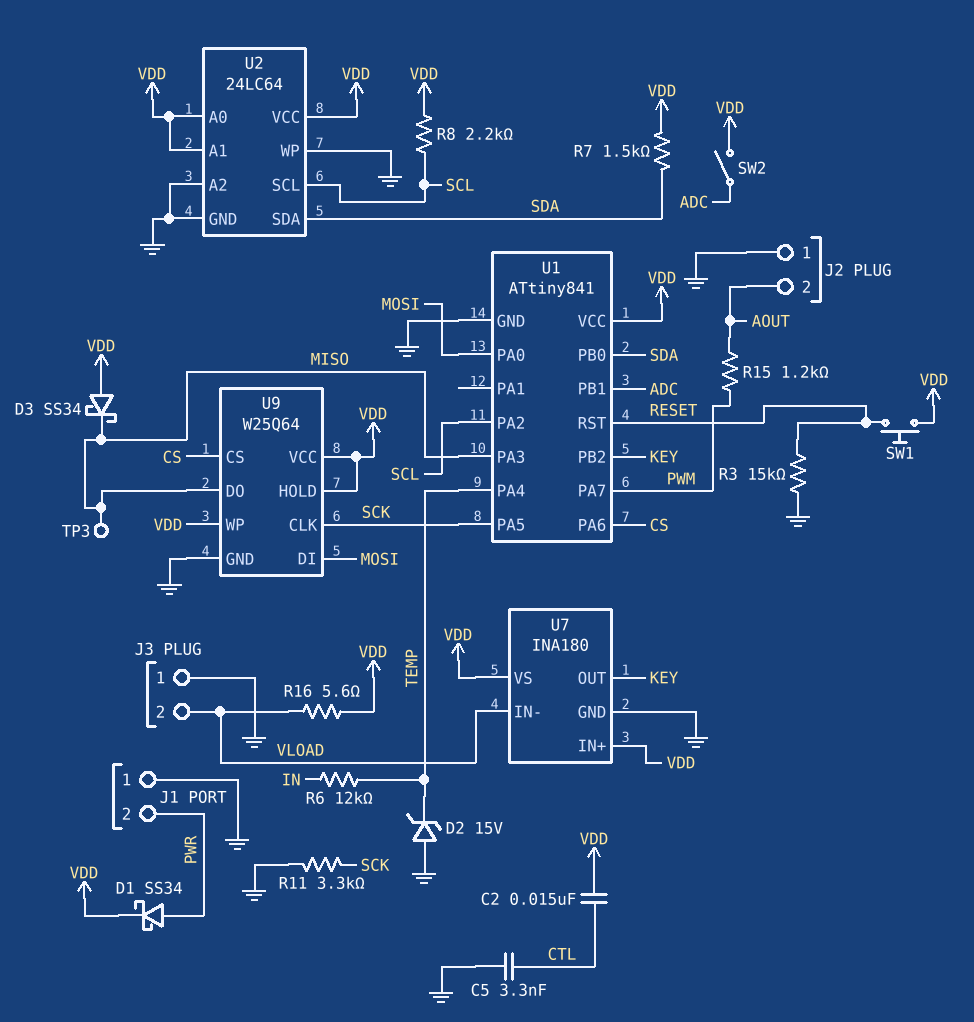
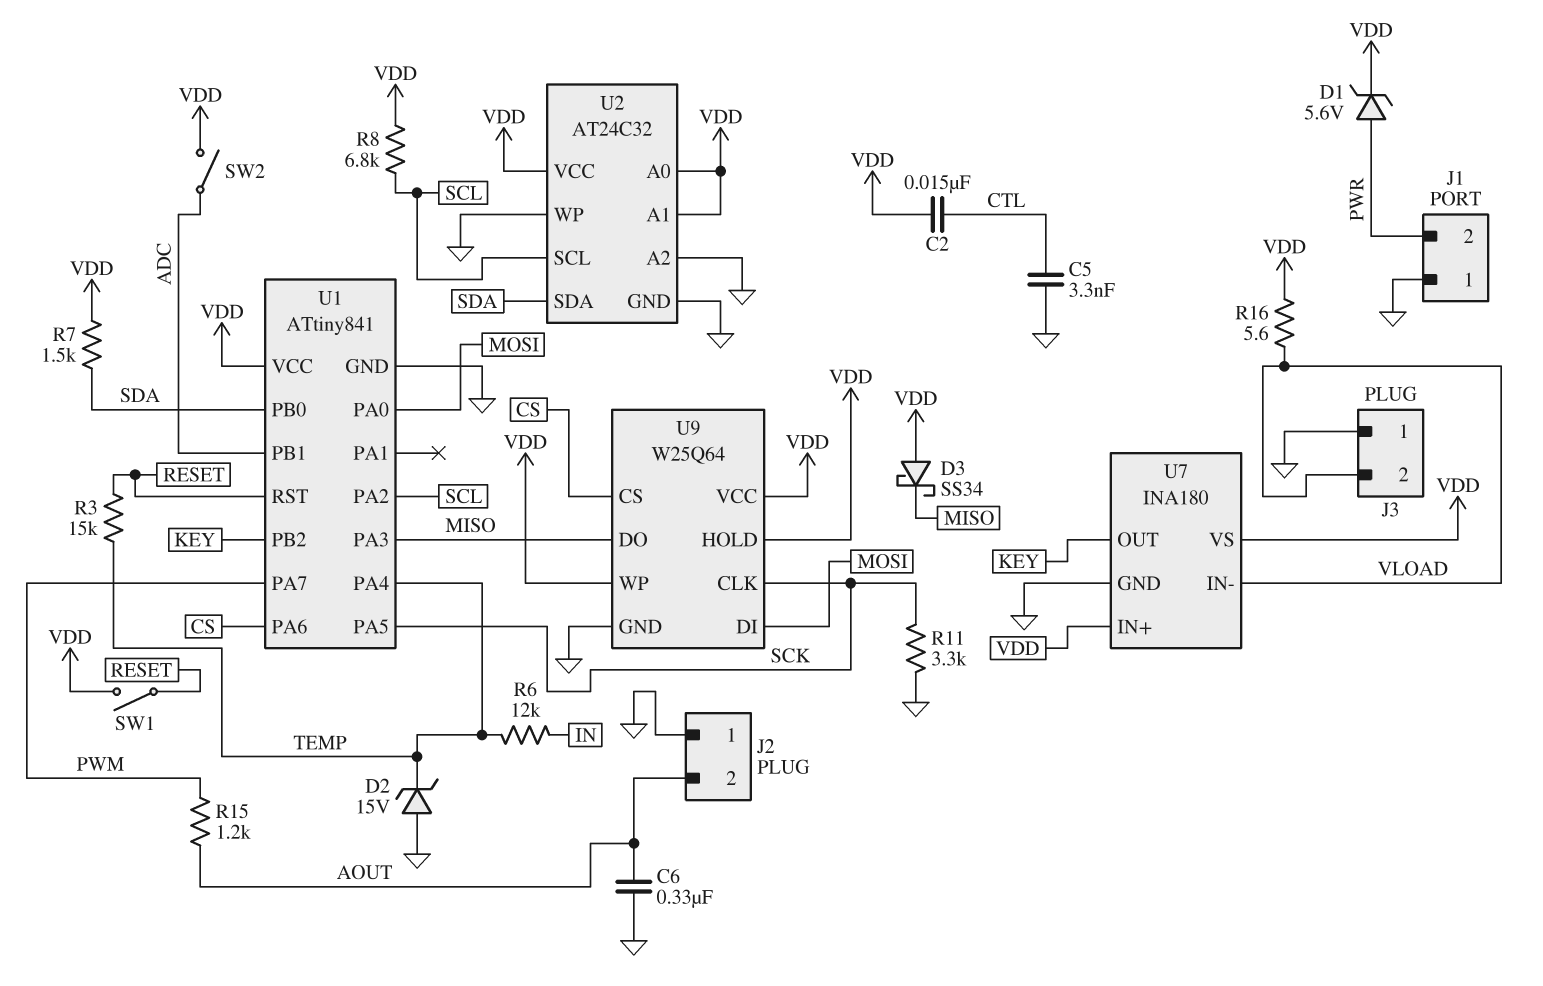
C6: none -> 330nF (AOUT, GND)
D1: schottky SS34 (A PWR, K VDD) -> zener 5.6V (A PWR, K VDD)
R3: 15k (GND, RESET) -> 15k (RESET, TEMP)
R8: 2.2k (SCL, VDD) -> 6.8k (SCL, VDD)
SW1: button (RESET, VDD) -> switch (RESET, VDD)
TP3: test point (MISO) -> none
U2: 24LC64 -> AT24C32

